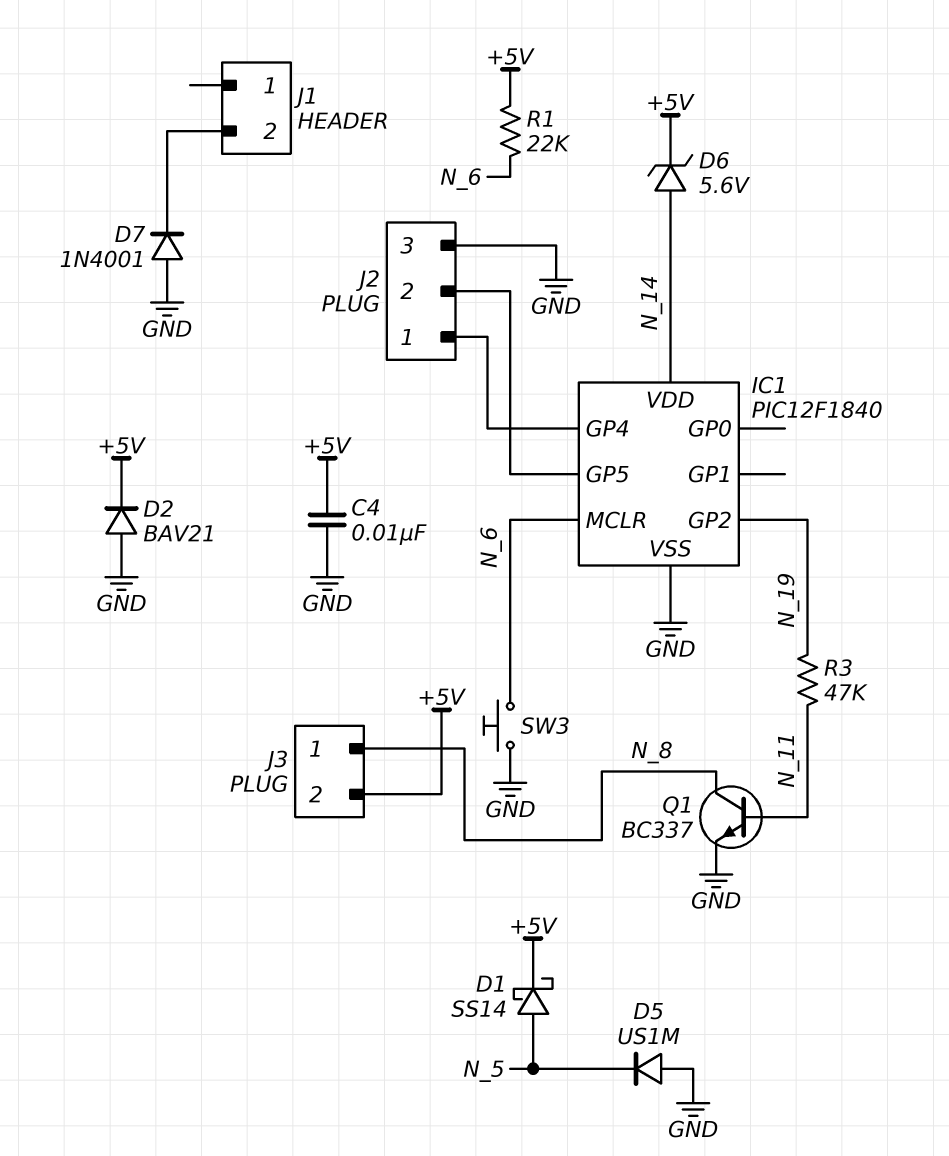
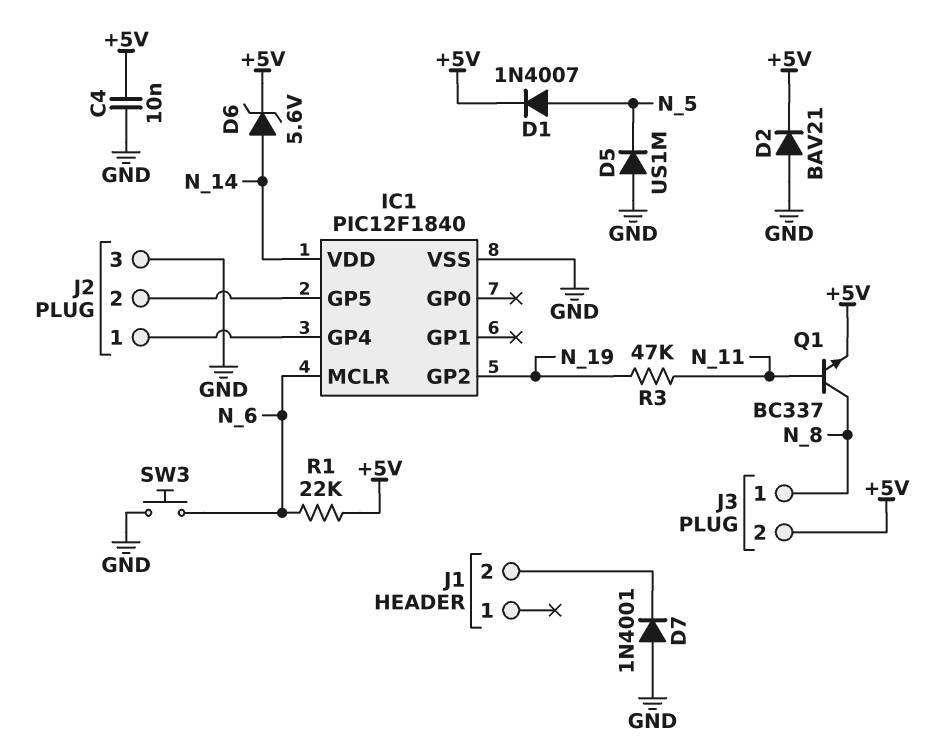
D1: schottky SS14 (A N_5, K +5V) -> diode 1N4007 (A N_5, K +5V)
Q1: NPN BC337 (B N_11, C N_8, E GND) -> NPN BC337 (B N_11, C N_8, E +5V)

